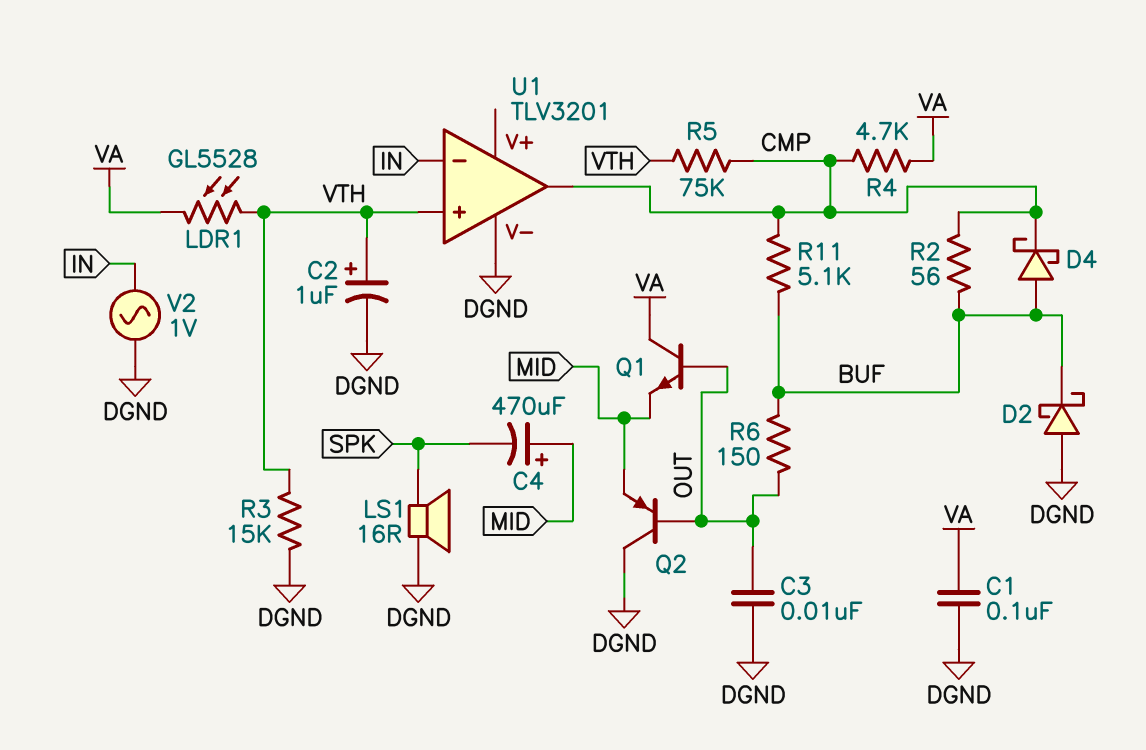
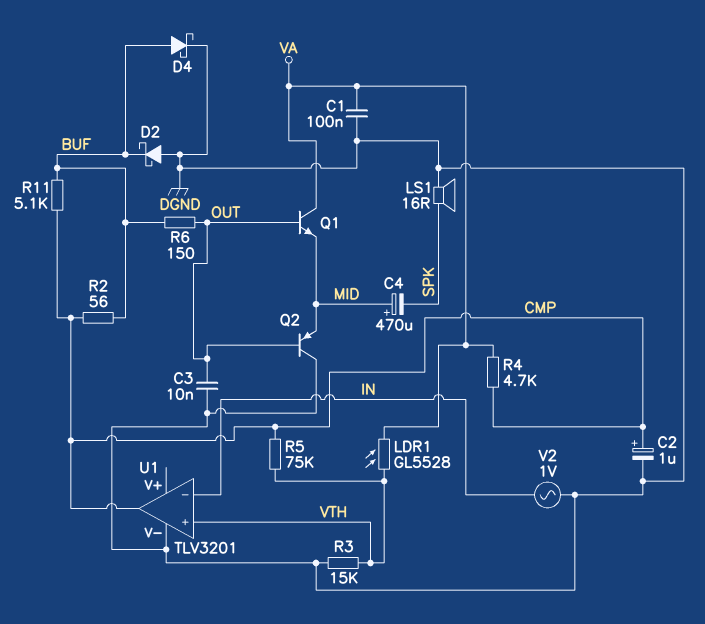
C2: 1uF (plus VTH, minus DGND) -> 1uF (plus CMP, minus DGND)
D4: schottky (A BUF, K CMP) -> schottky (A BUF, K DGND)

